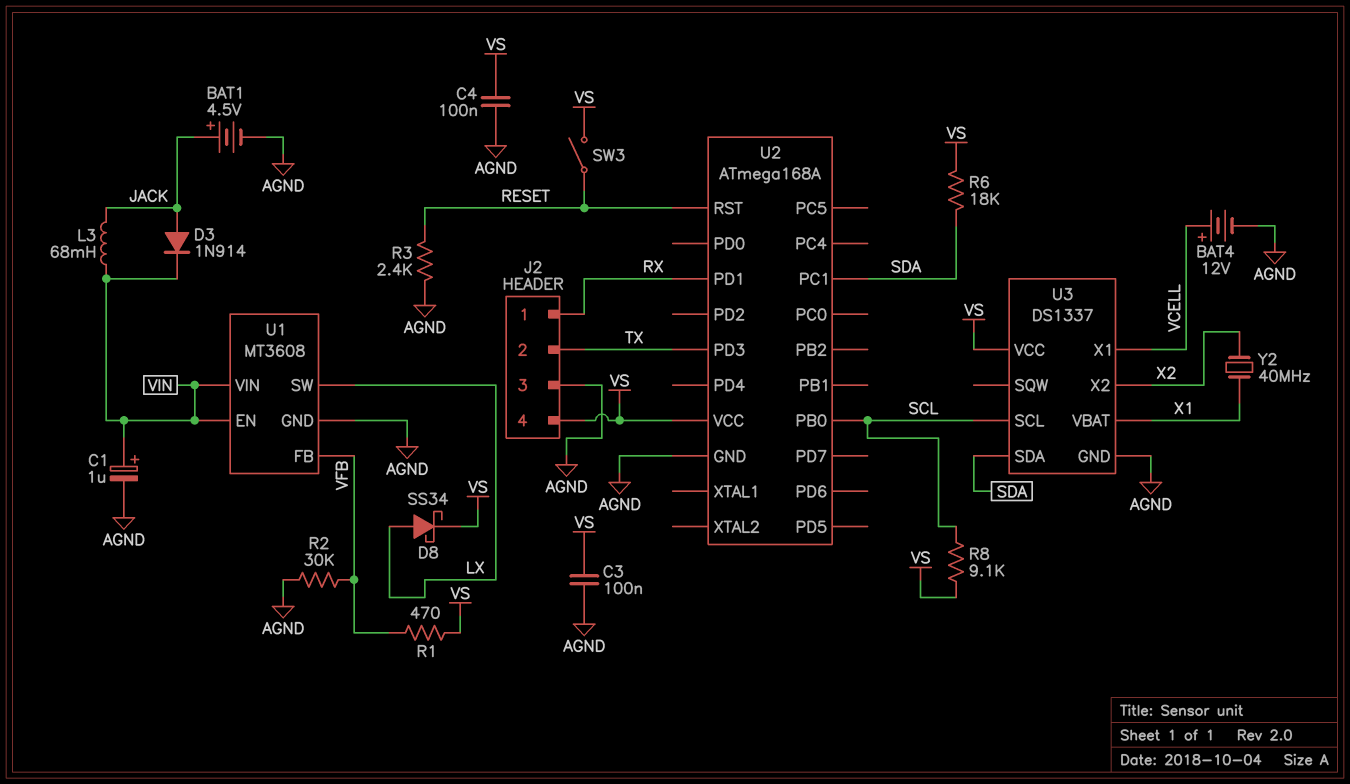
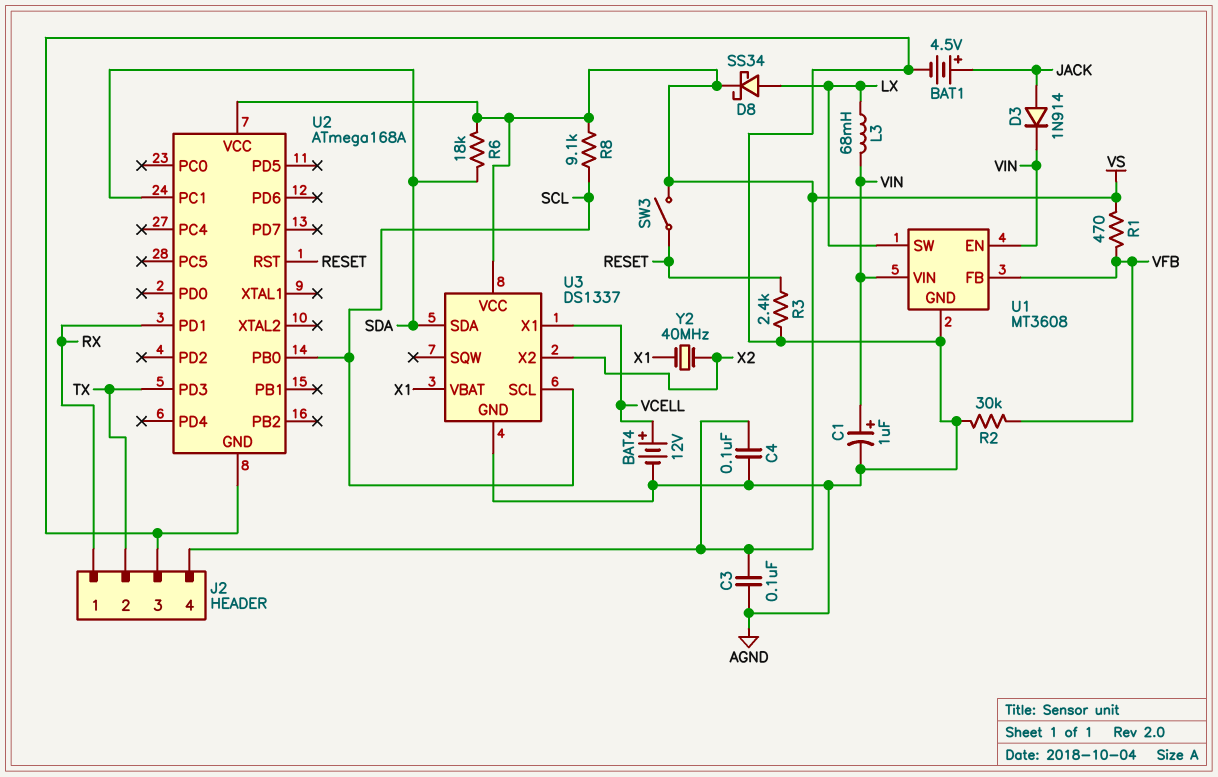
L3: 68mH (JACK, VIN) -> 68mH (LX, VIN)

